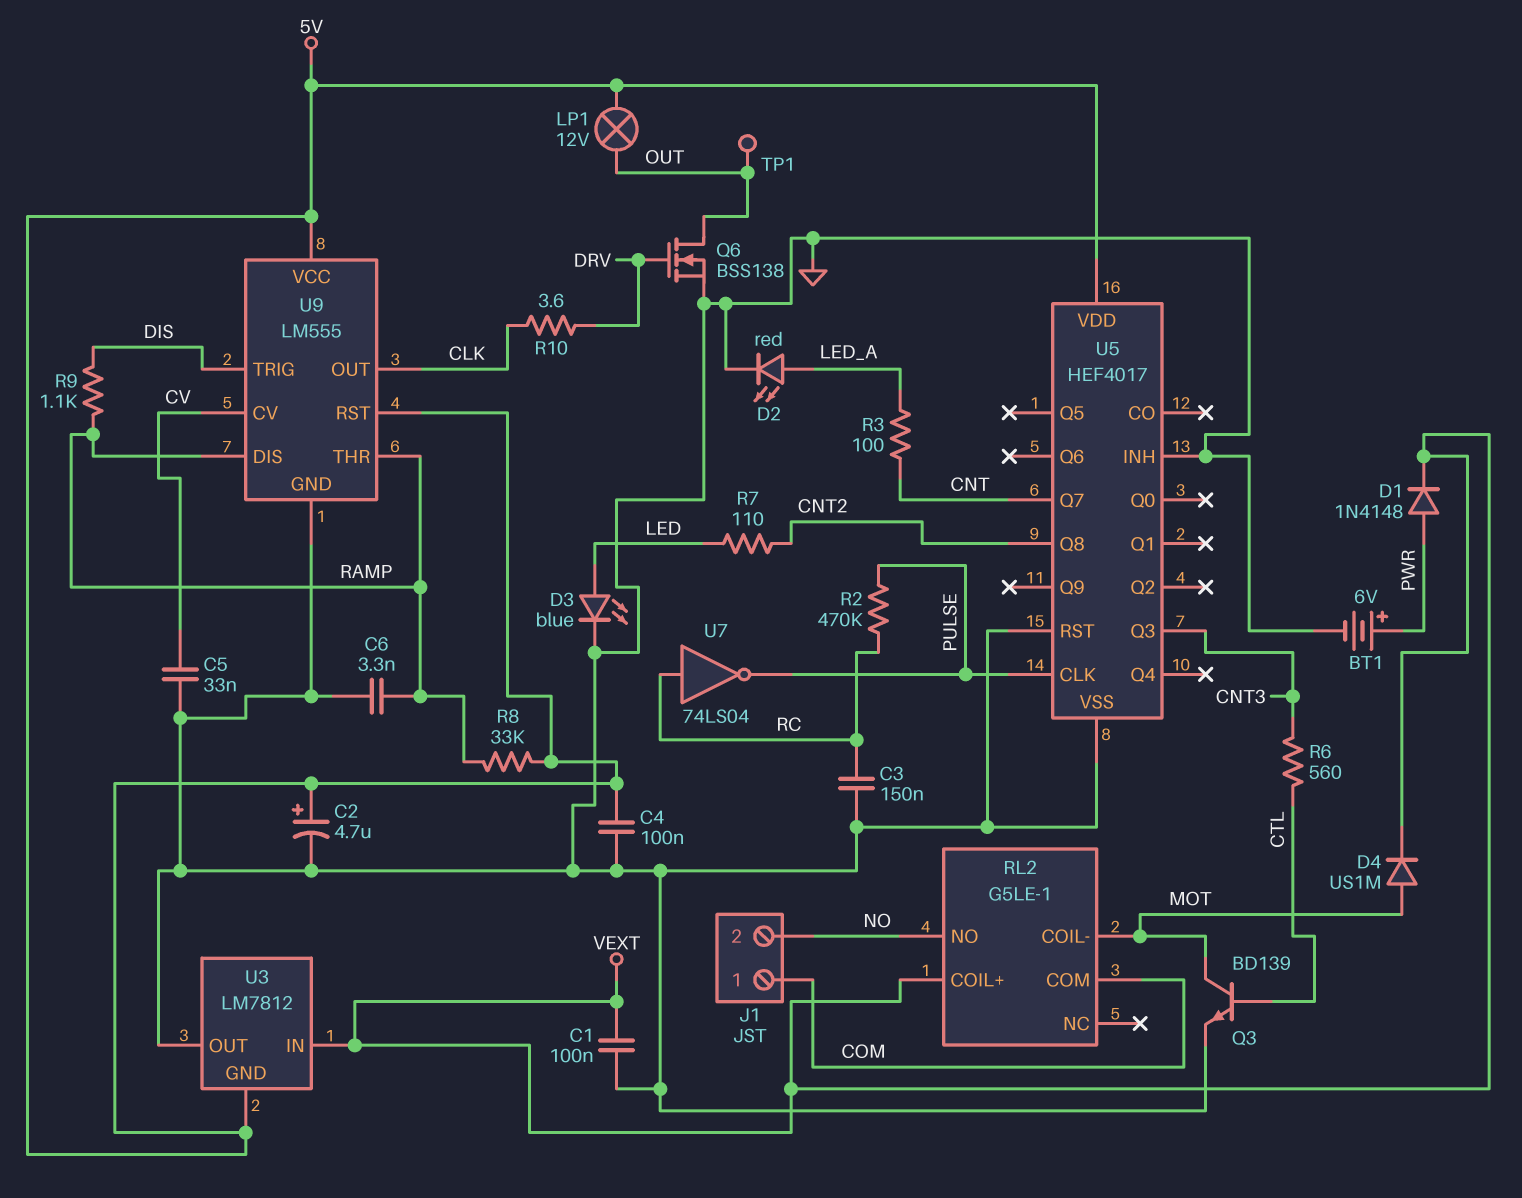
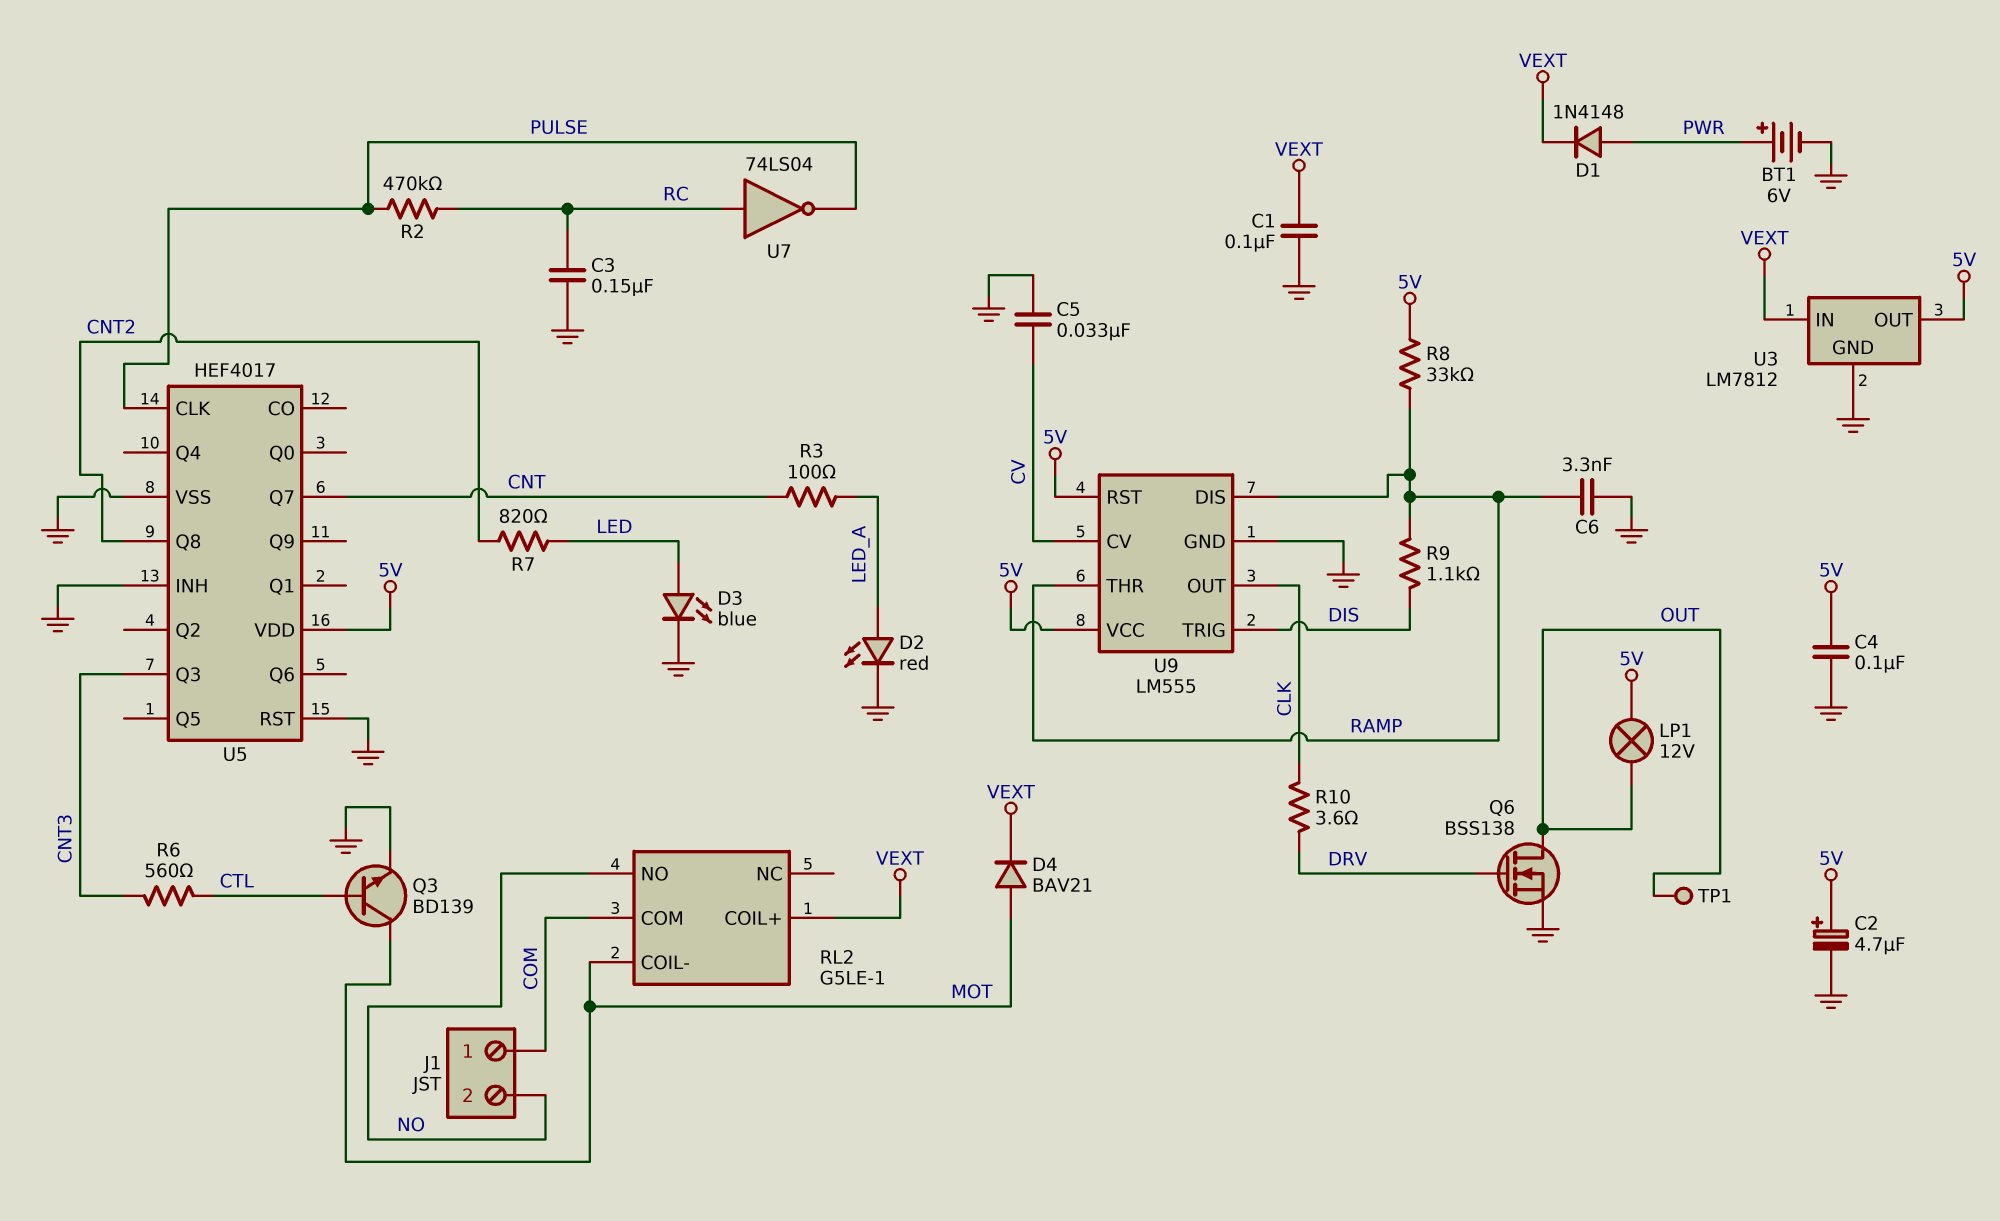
D4: diode US1M (A MOT, K VEXT) -> diode BAV21 (A MOT, K VEXT)
R7: 110 (CNT2, LED) -> 820 (CNT2, LED)
U3 pin GND: 5V -> GND
U3 pin OUT: GND -> 5V

